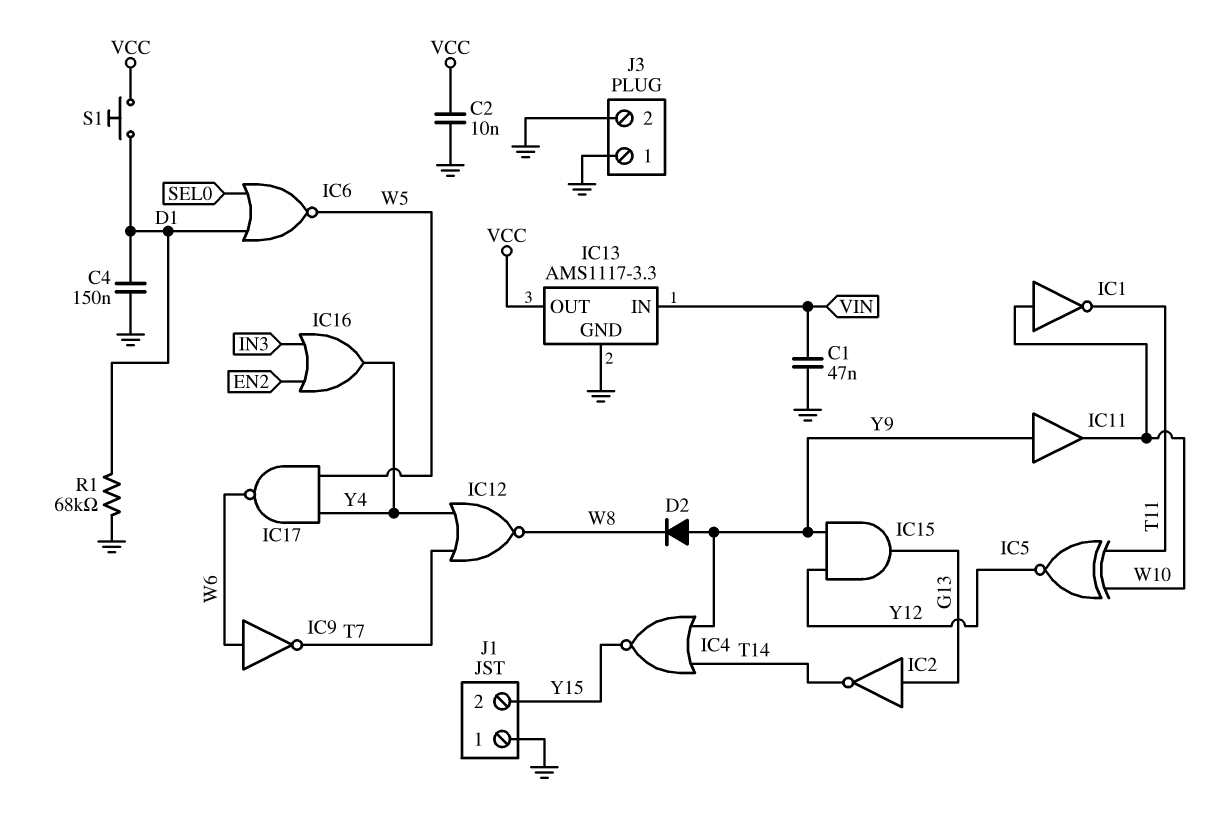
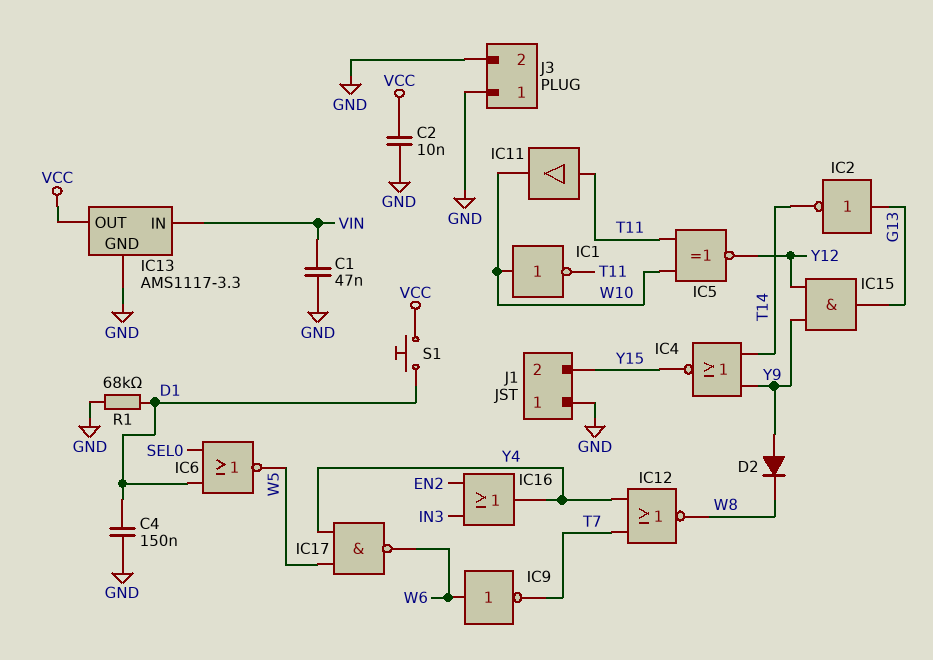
IC11: buffer (in Y9, out W10) -> buffer (in T11, out W10)

